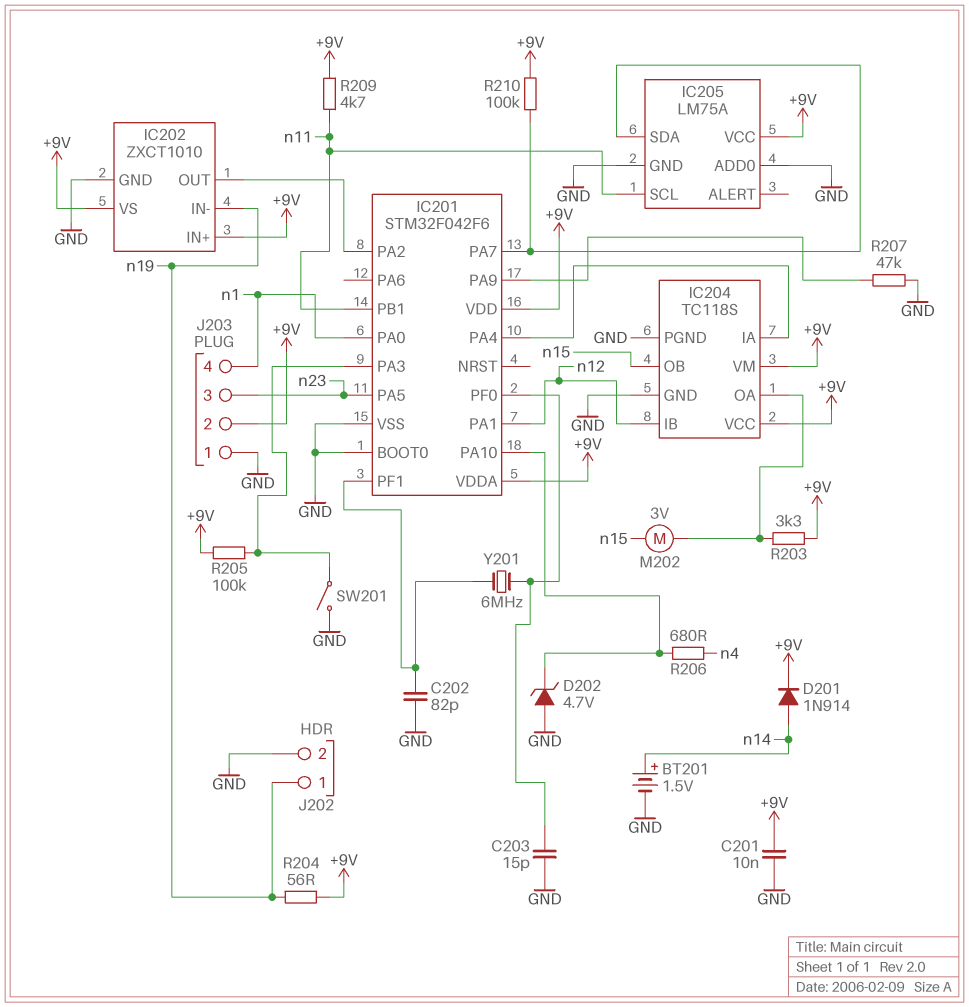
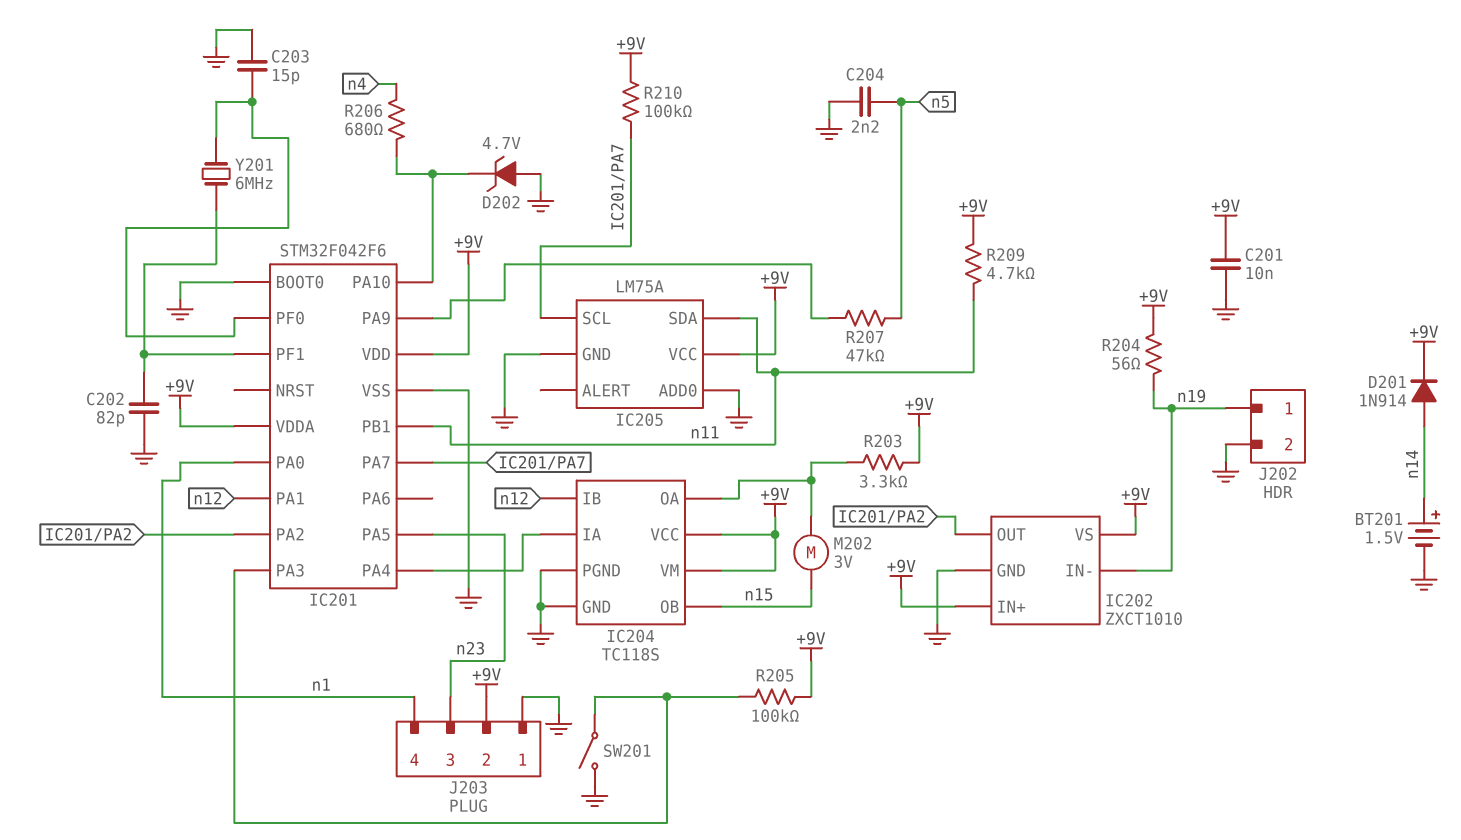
C204: none -> 2.2nF (GND, n5)
IC205 pin SCL: n11 -> IC201/PA7
IC205 pin SDA: IC201/PA7 -> n11
R207: 47k (GND, IC201/PA9) -> 47k (IC201/PA9, n5)

